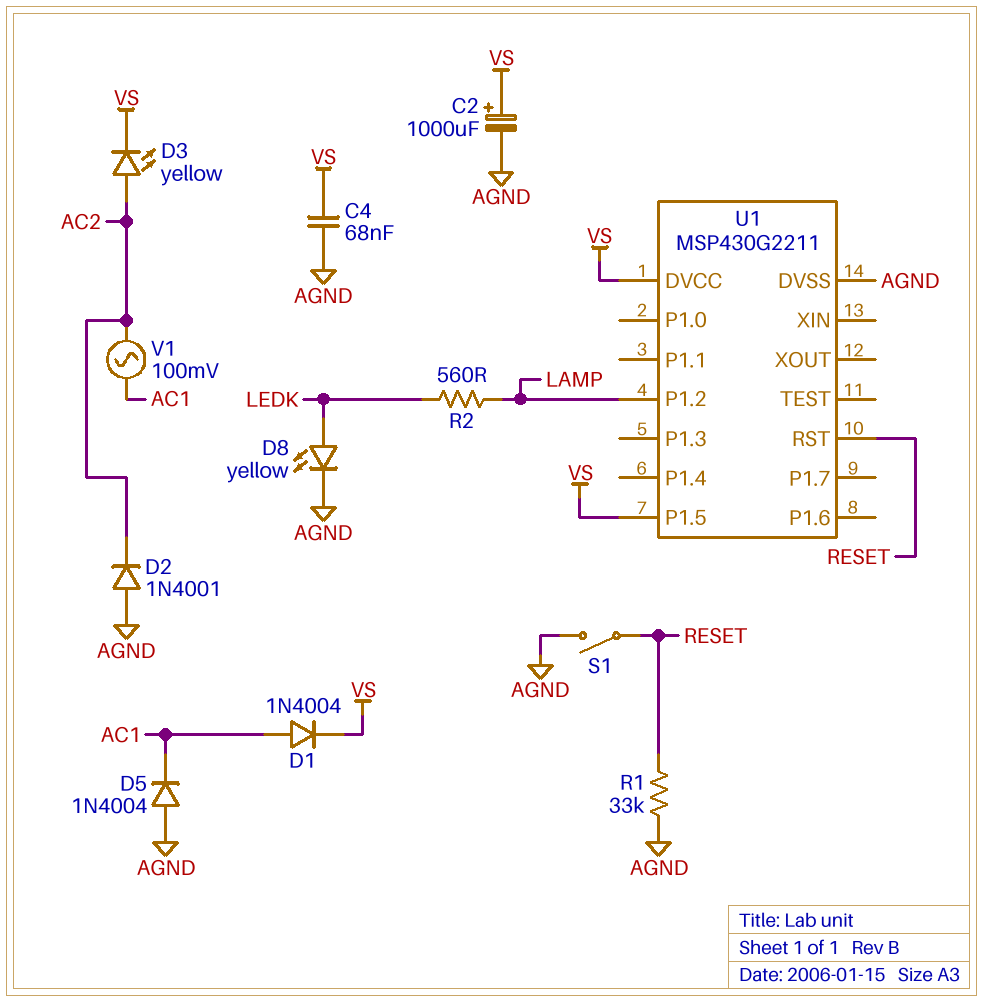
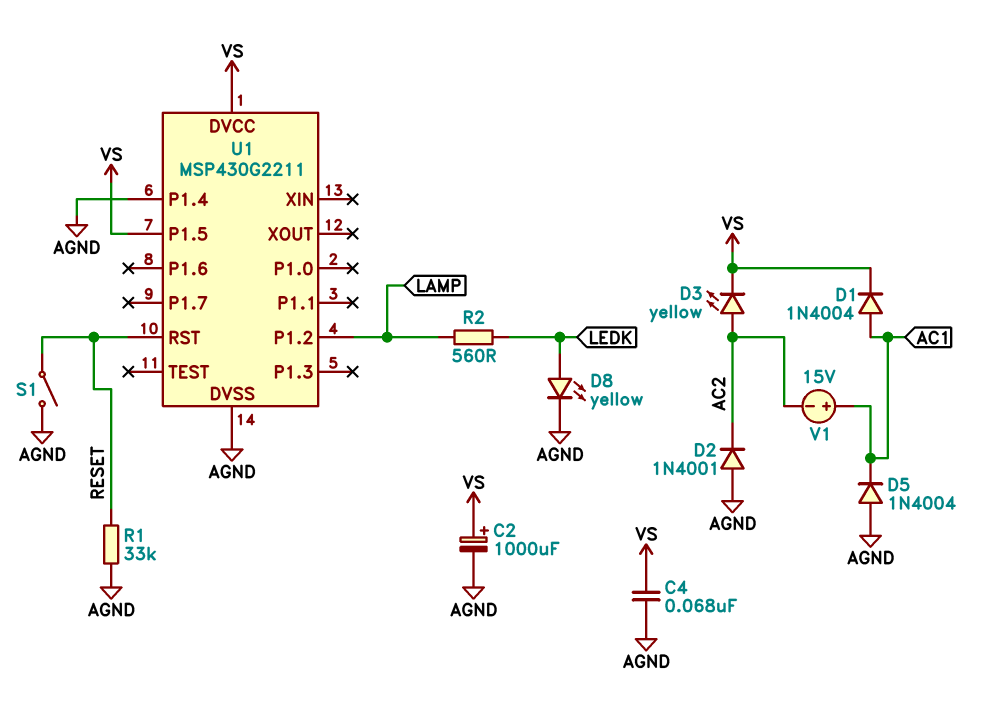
U1 pin P1.4: none -> AGND
V1: AC 100mV (AC1, AC2) -> 15V (plus AC1, minus AC2)

